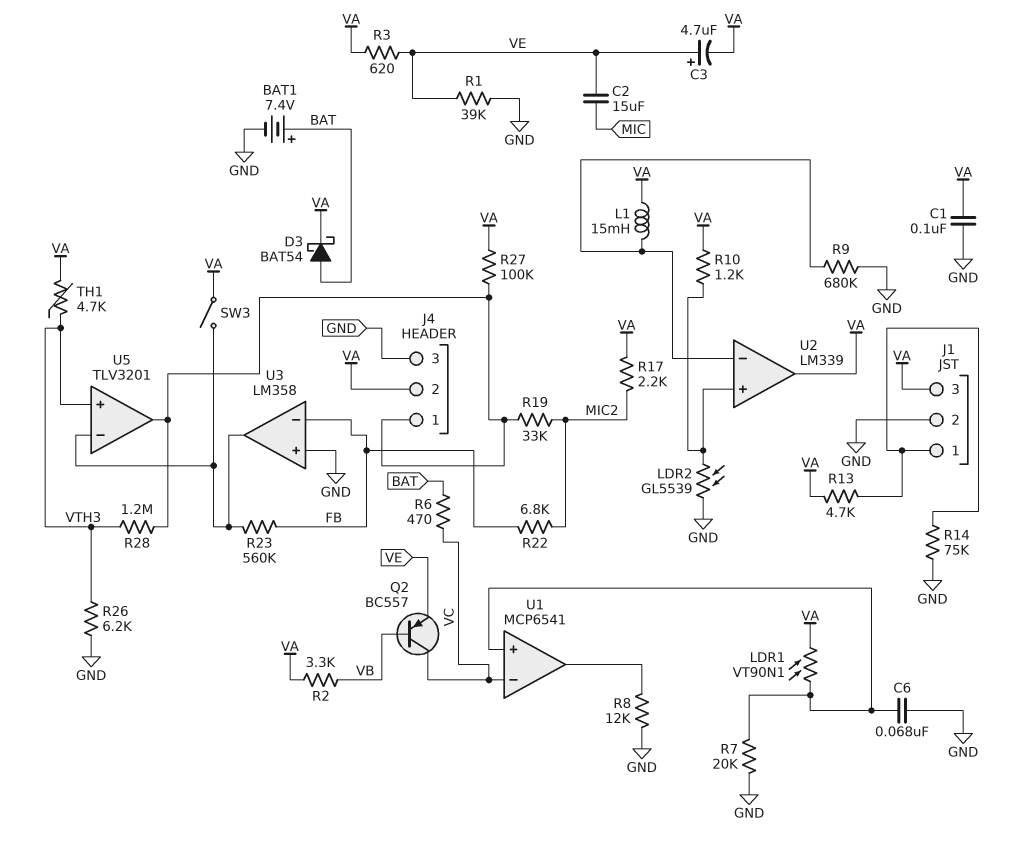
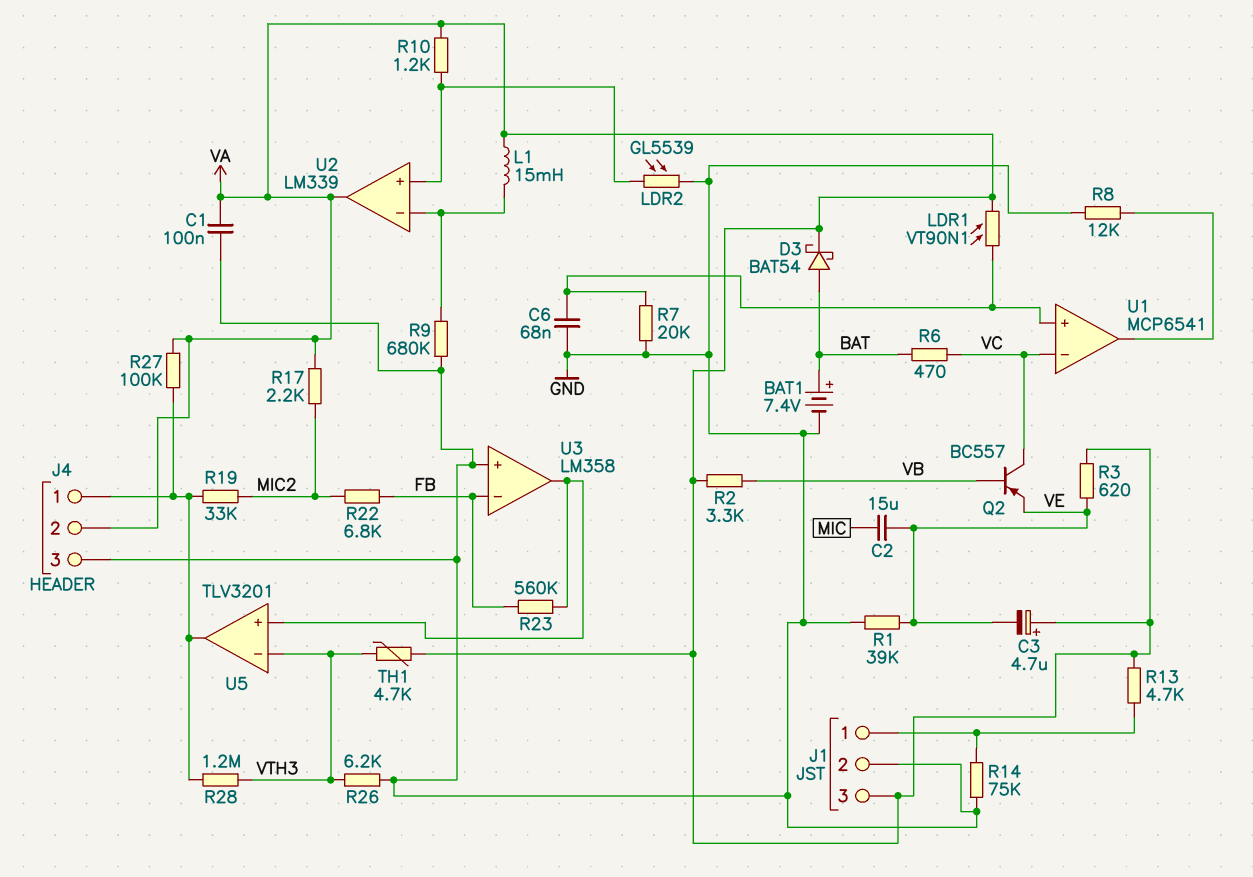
C3: 4.7uF (plus VE, minus VA) -> 4.7uF (plus VA, minus VE)
SW3: switch (U3/out, VA) -> none
U5 pin in+: VTH3 -> U3/out
U5 pin in-: U3/out -> VTH3

